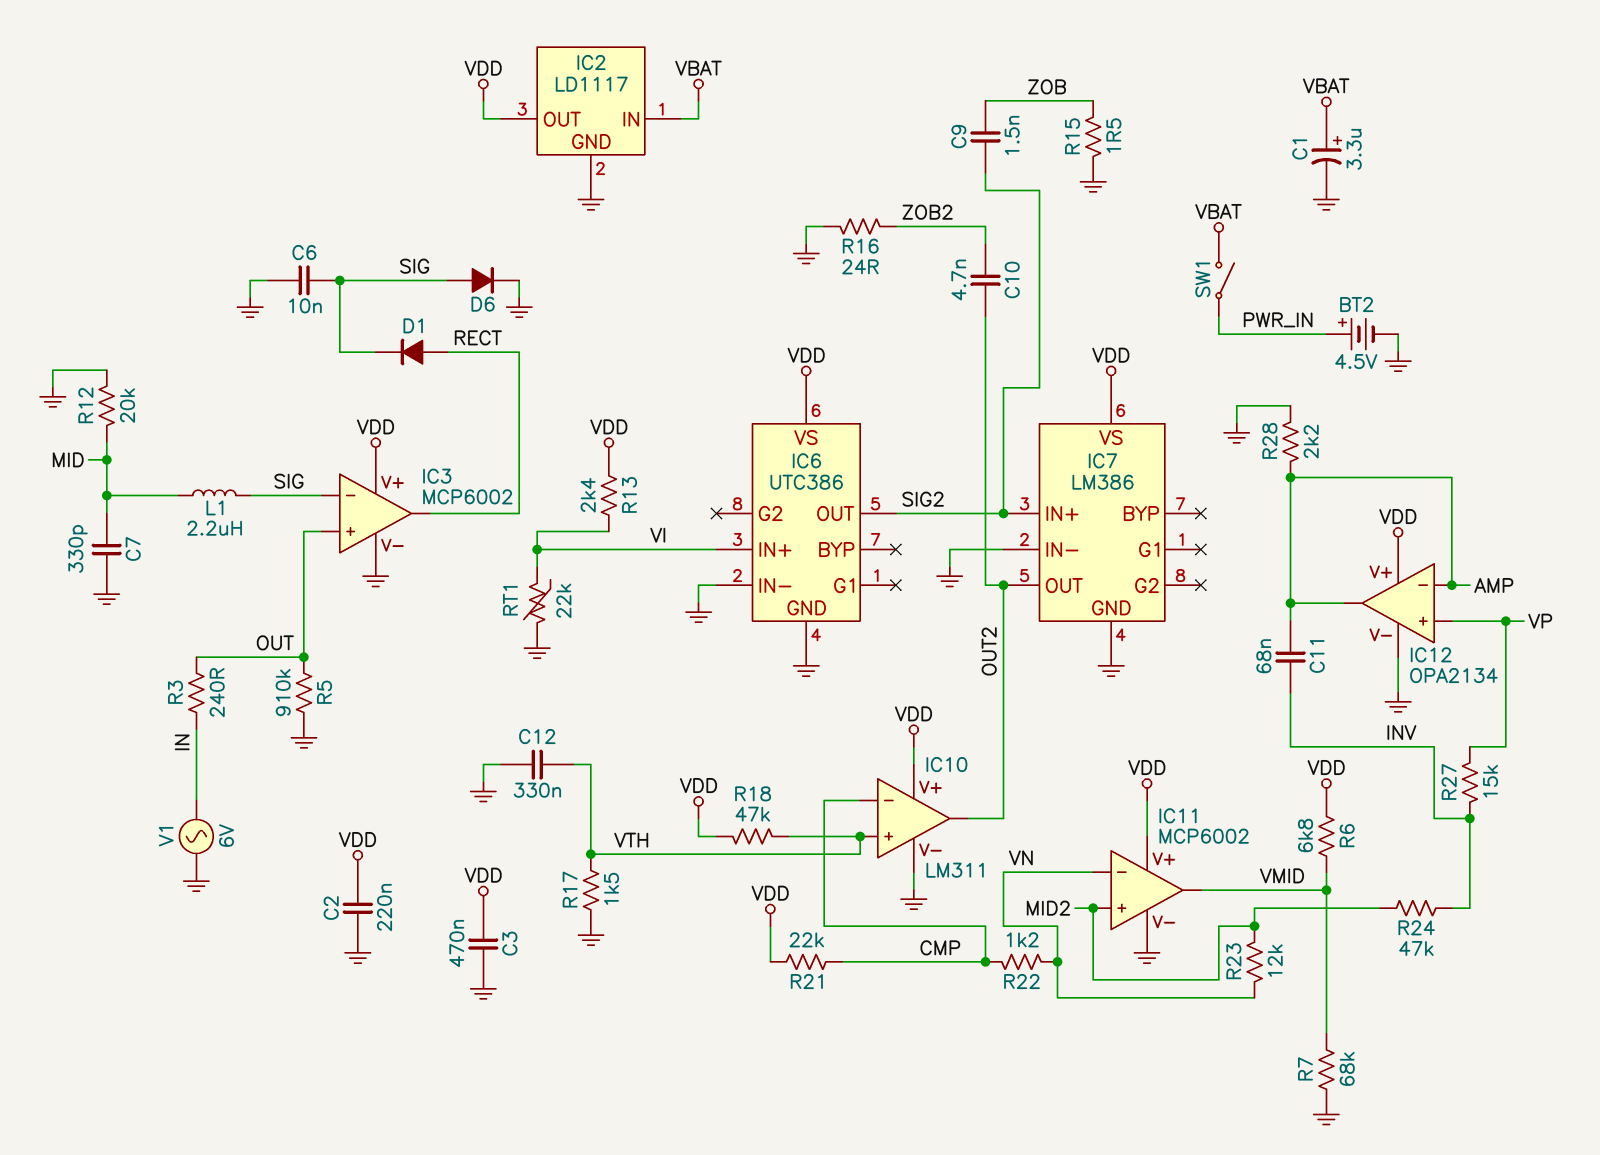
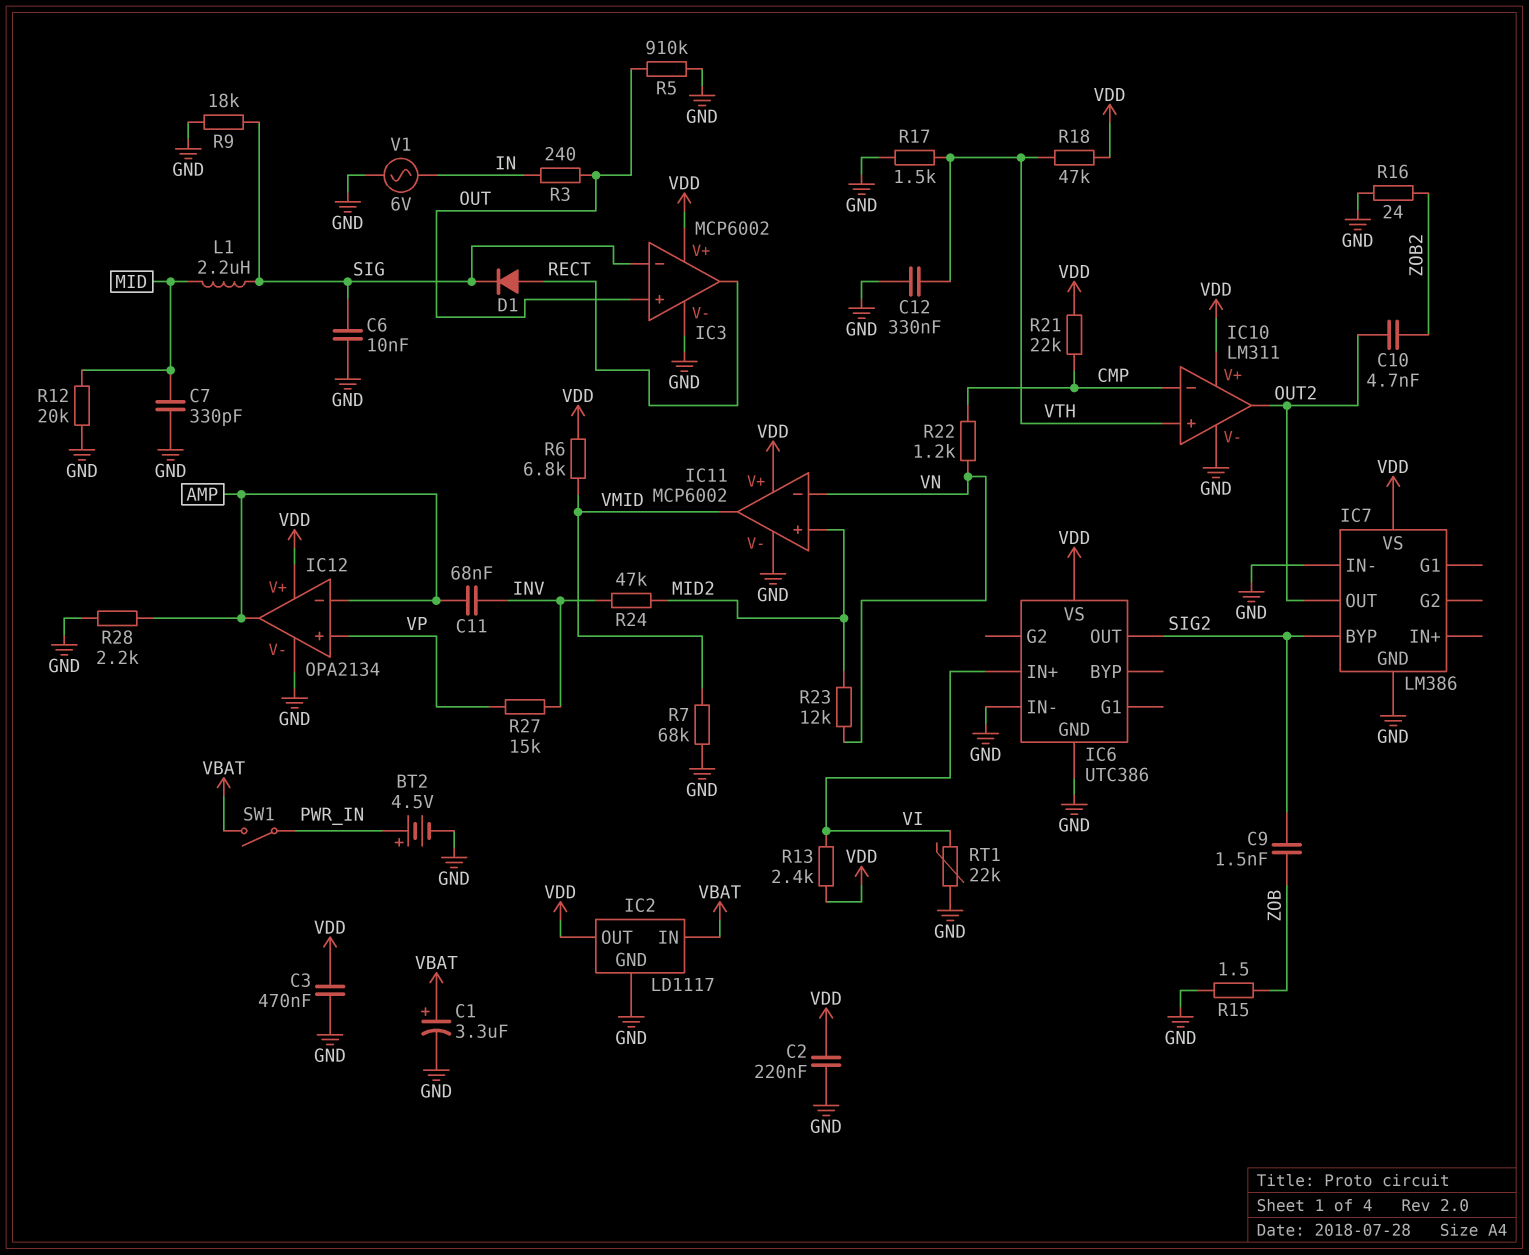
D6: diode (A SIG, K GND) -> none
IC7 pin BYP: none -> SIG2
IC7 pin IN+: SIG2 -> none
R9: none -> 18k (GND, SIG)

